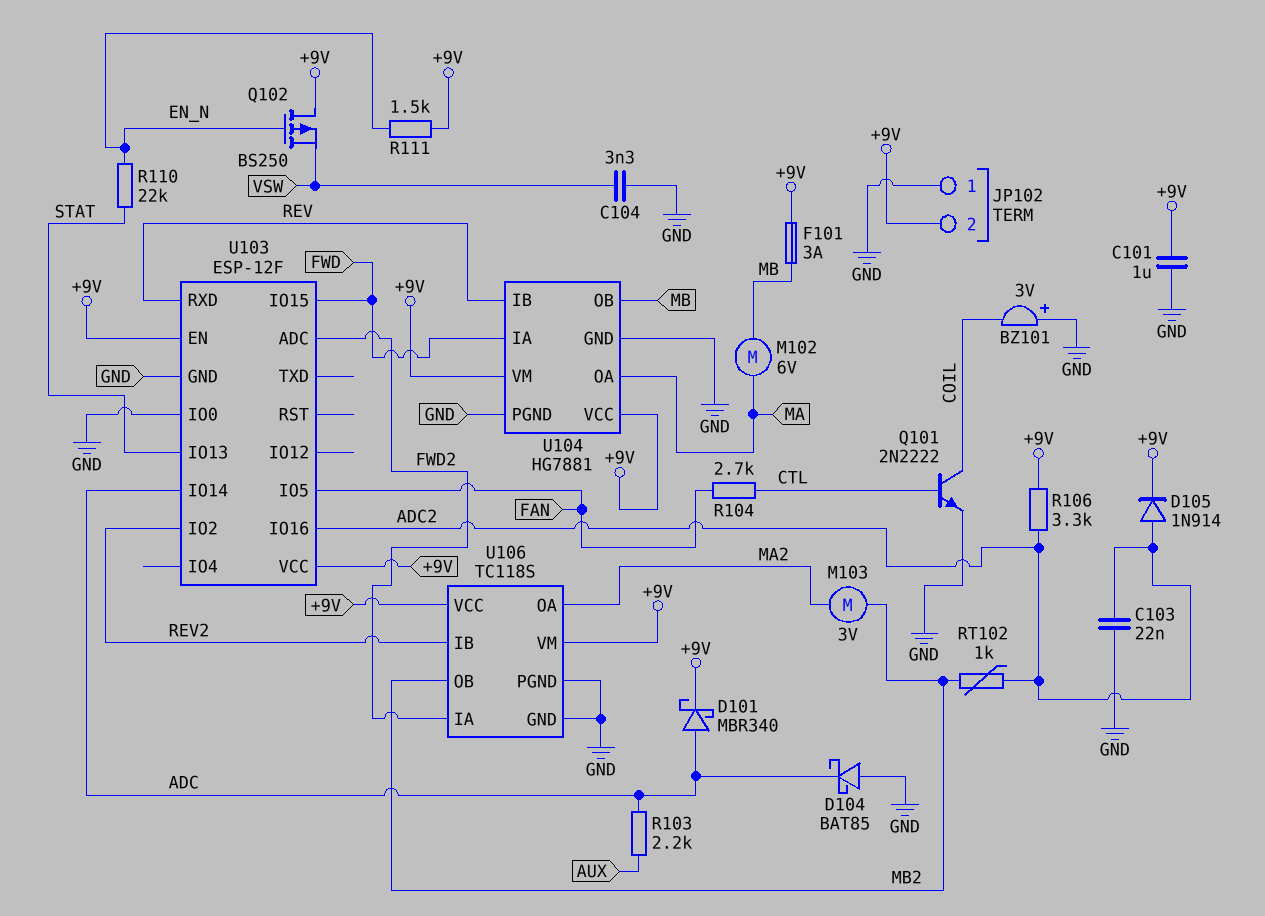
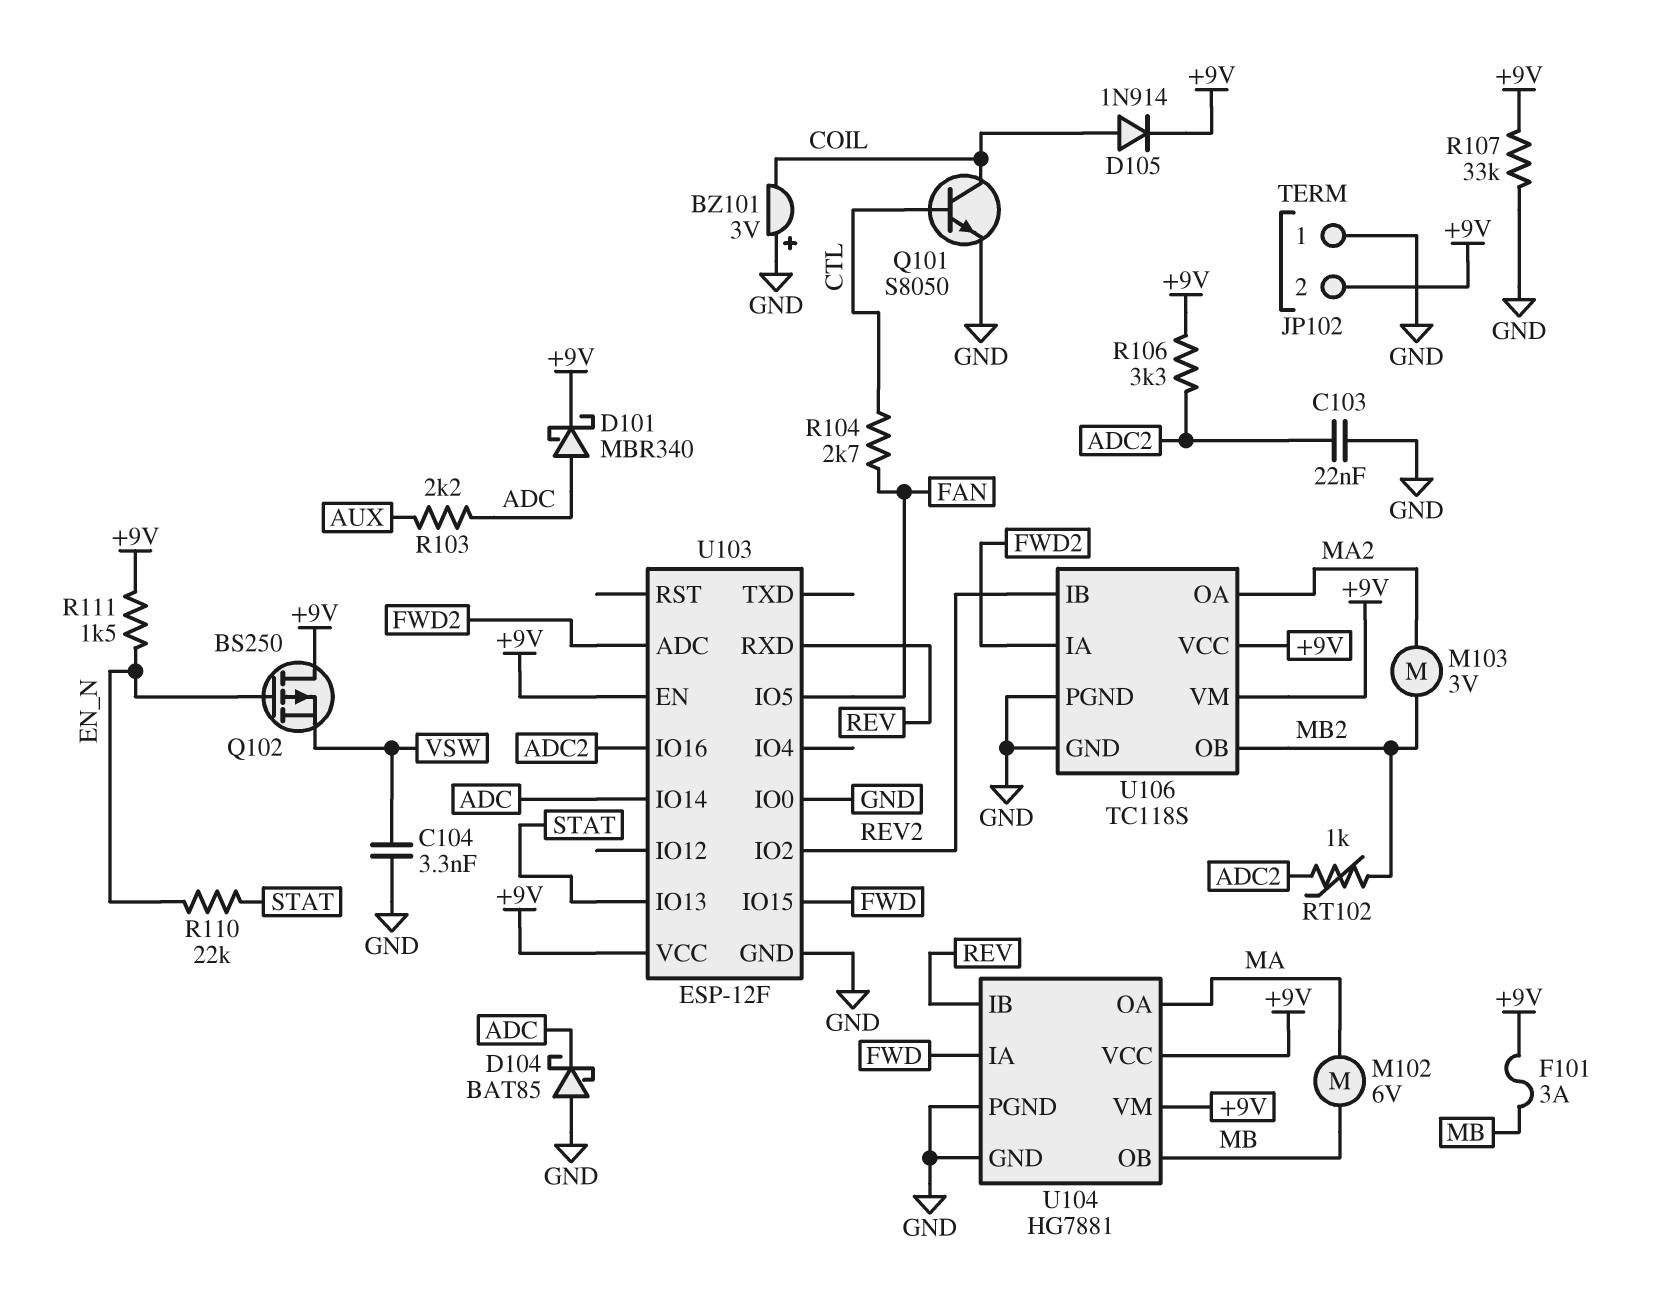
C101: 1uF (+9V, GND) -> none
D105: diode 1N914 (A ADC2, K +9V) -> diode 1N914 (A COIL, K +9V)
Q101: NPN 2N2222 (B CTL, C COIL, E GND) -> NPN S8050 (B CTL, C COIL, E GND)
R107: none -> 33k (+9V, GND)

